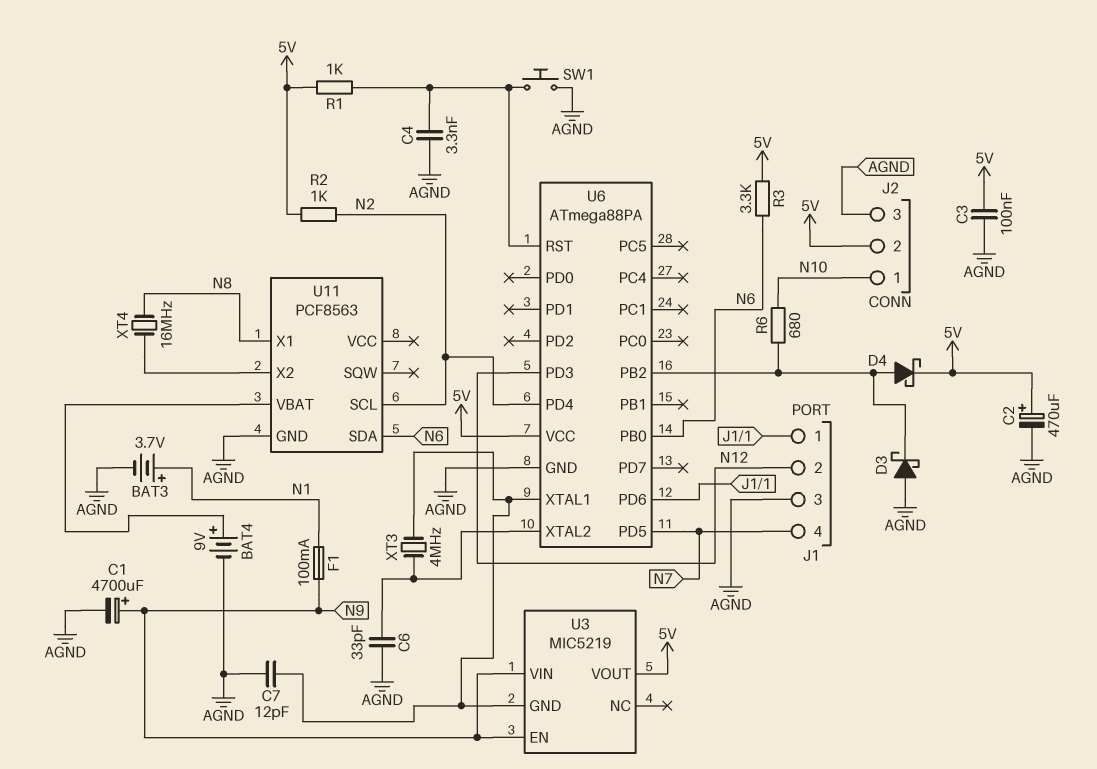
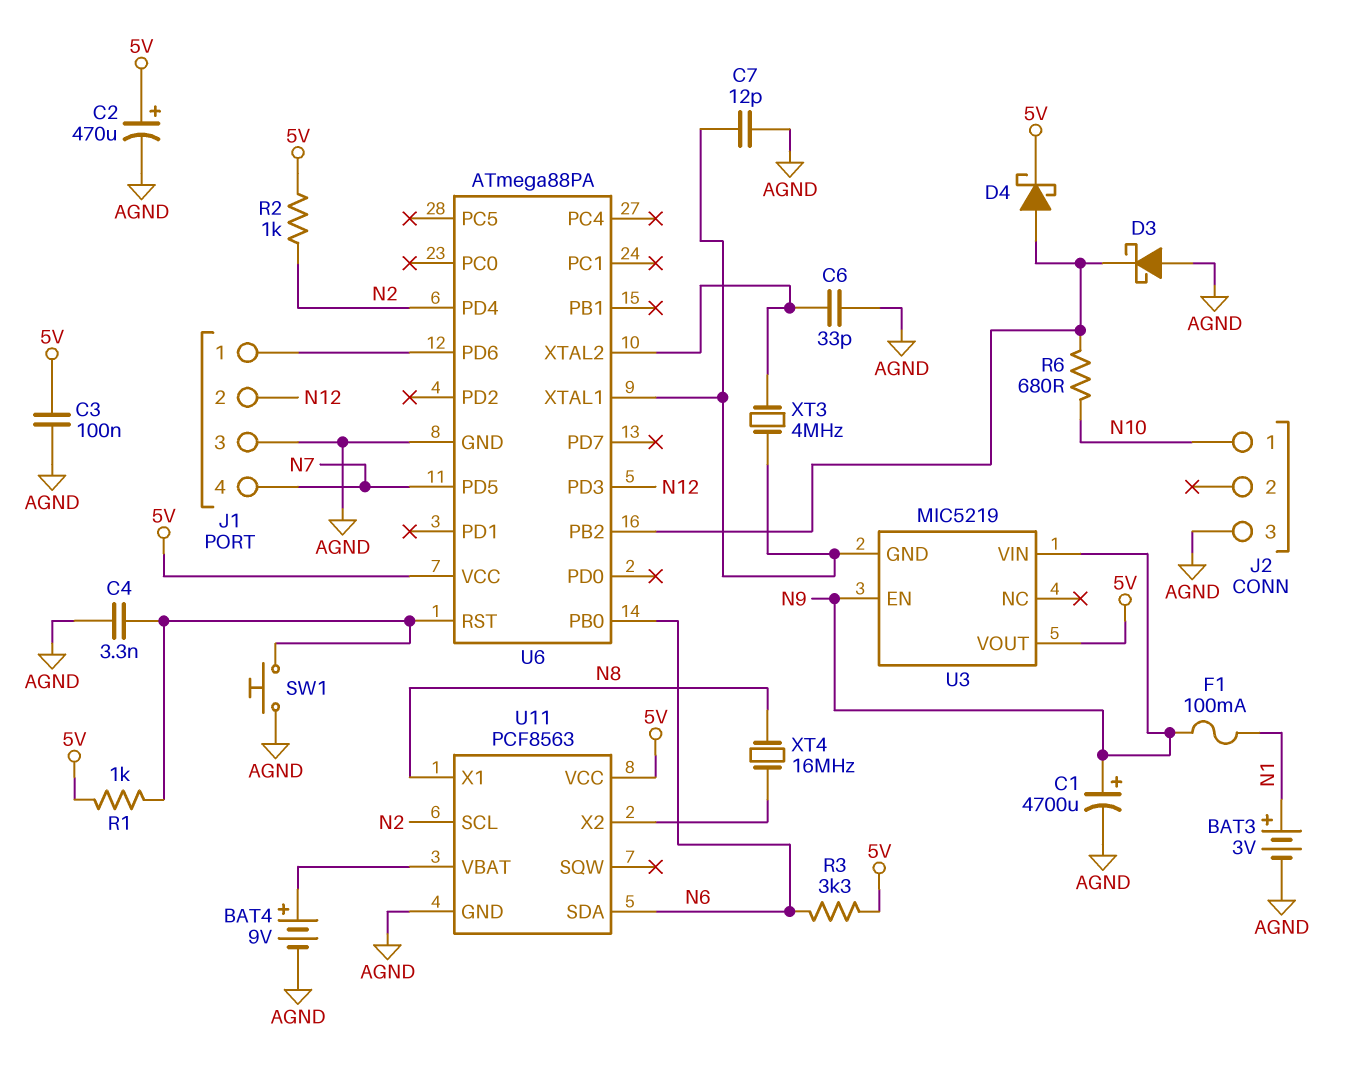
BAT3: 3.7V (plus N1, minus AGND) -> 3V (plus N1, minus AGND)
J2 pin 2: 5V -> none
U11 pin VCC: none -> 5V

